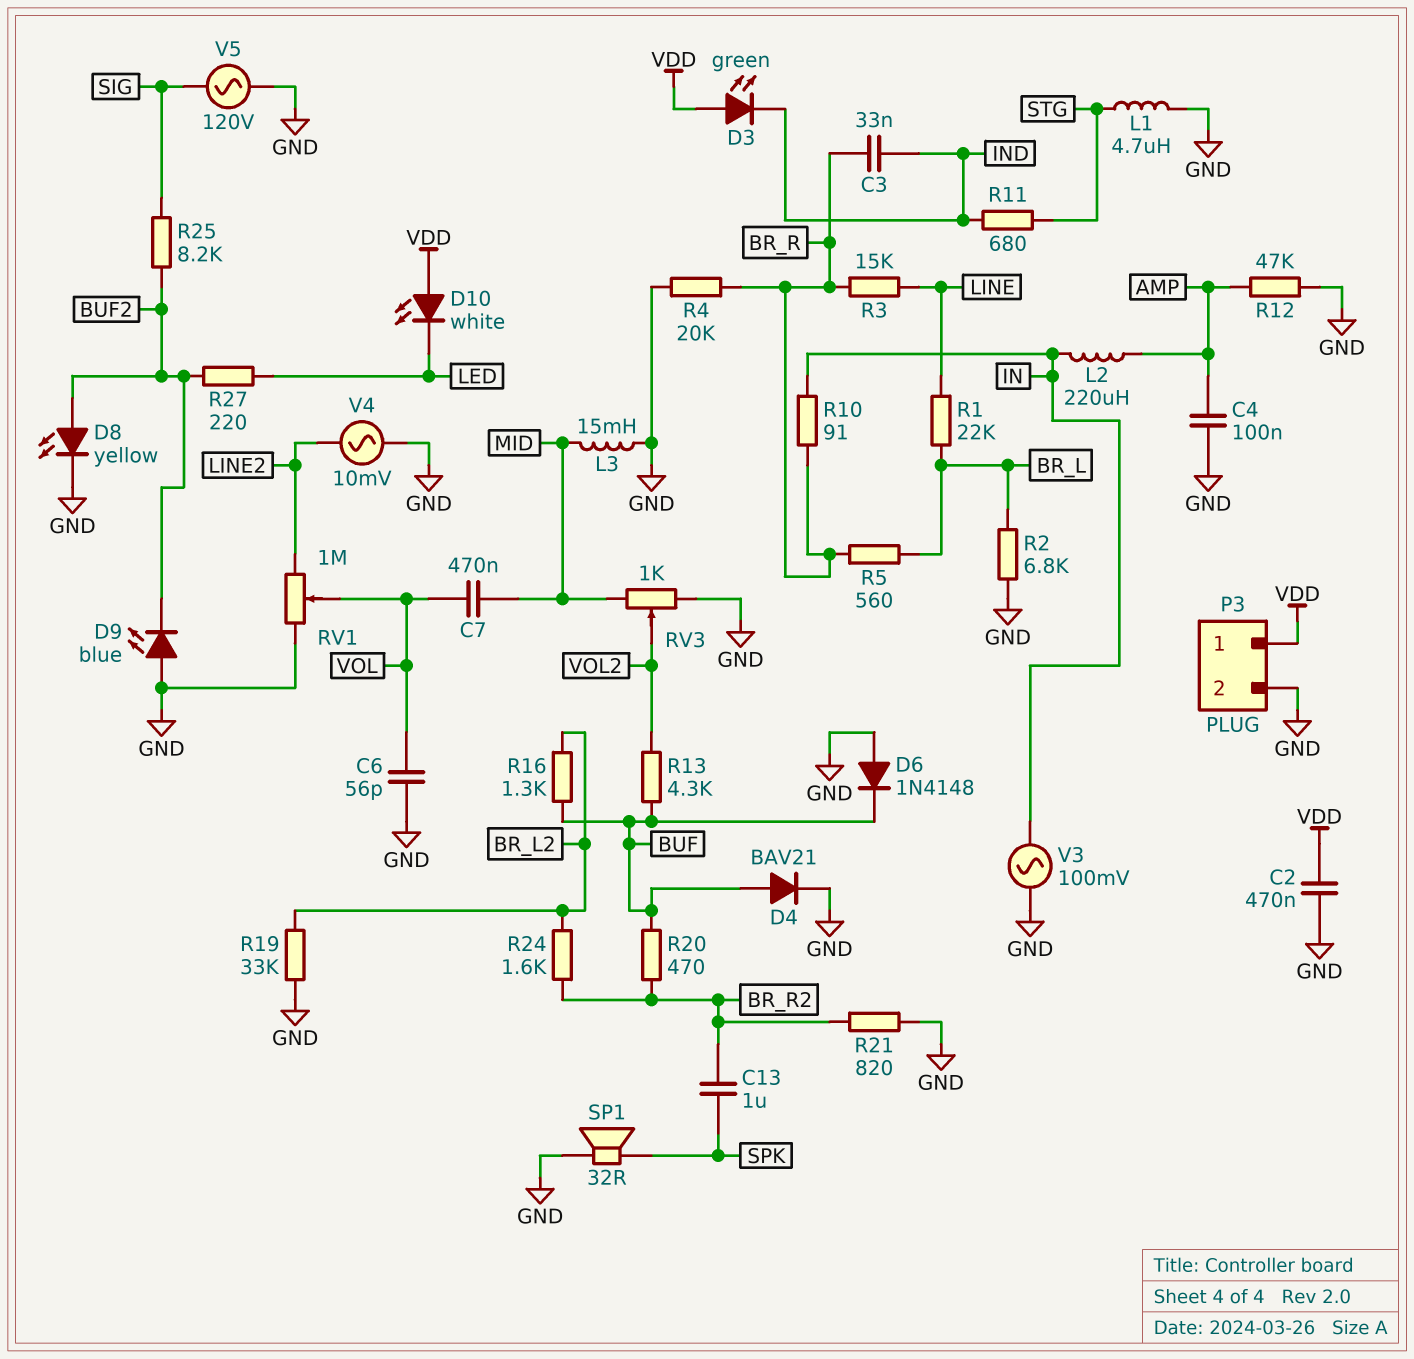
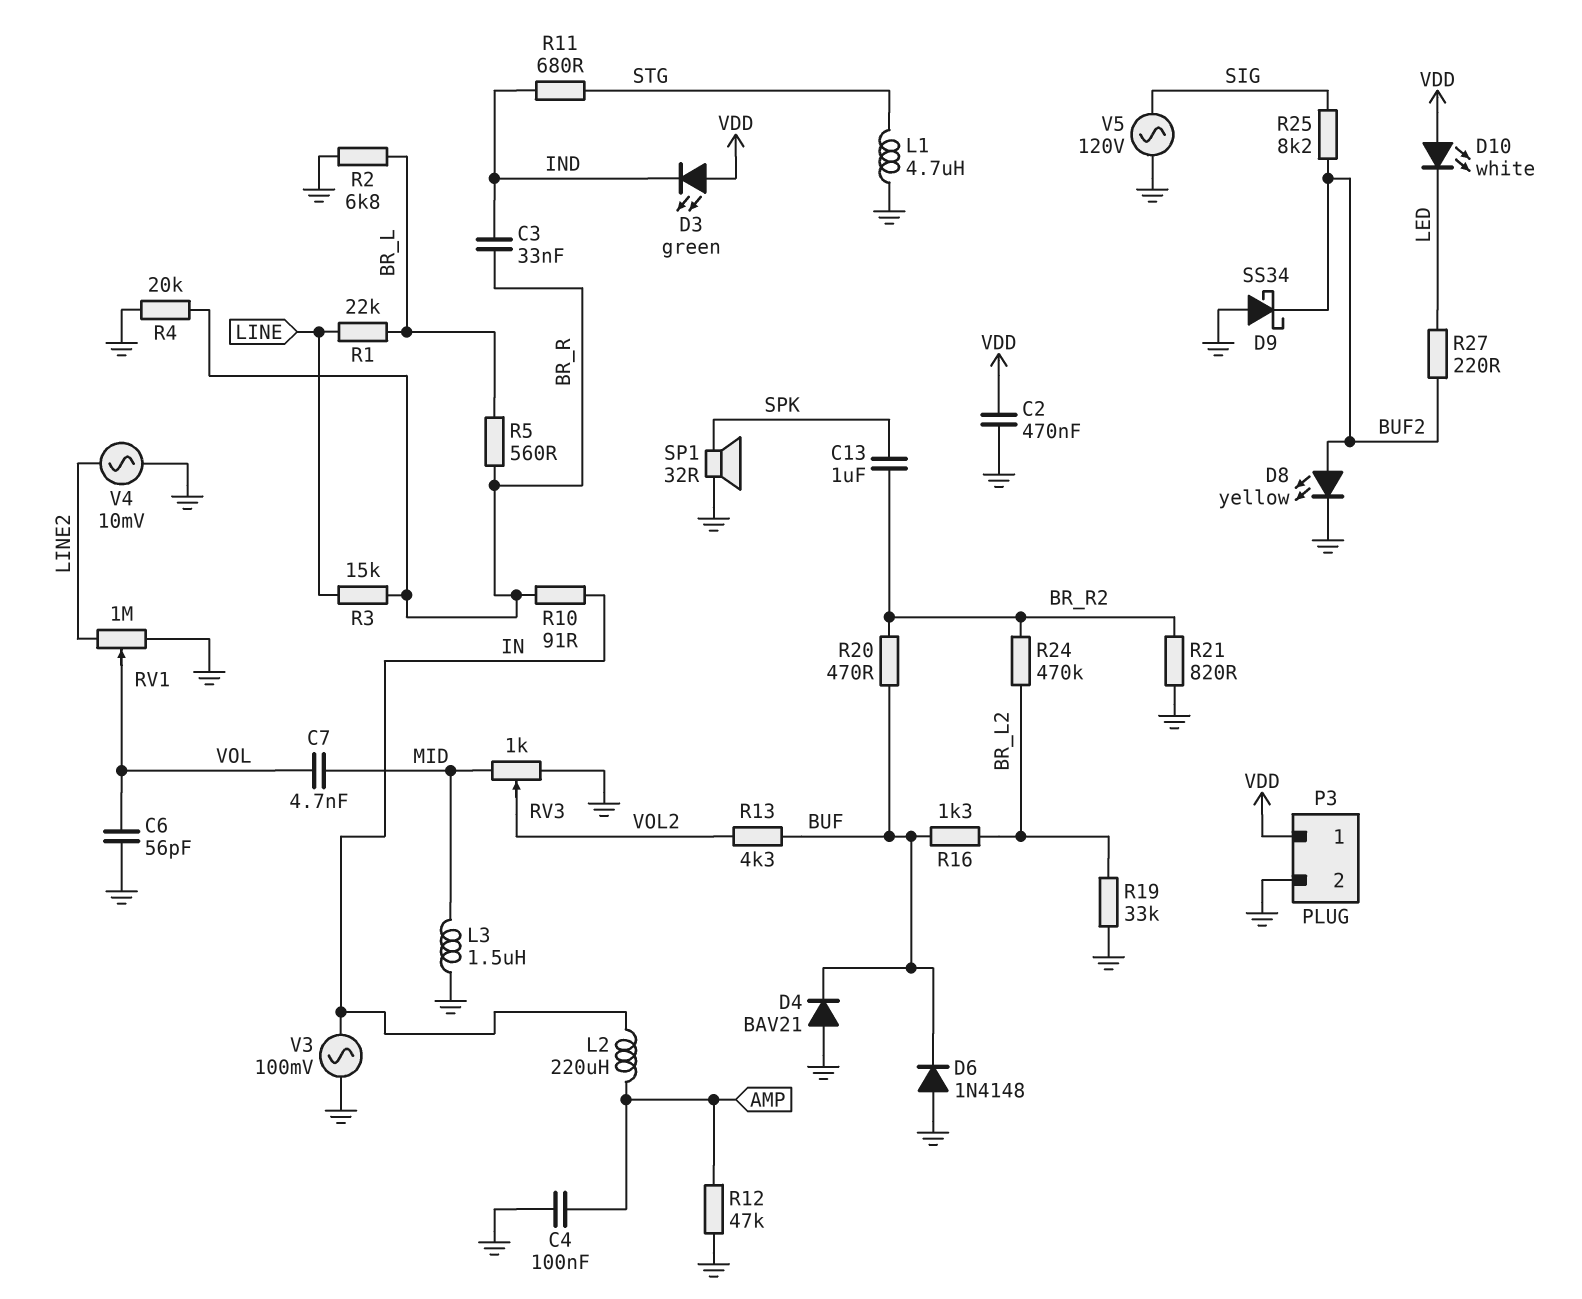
C7: 470nF (MID, VOL) -> 4.7nF (MID, VOL)
D4: diode BAV21 (A BUF, K GND) -> diode BAV21 (A GND, K BUF)
D9: LED blue (A GND, K BUF2) -> schottky SS34 (A GND, K BUF2)
L3: 15mH (GND, MID) -> 1.5uH (GND, MID)
R24: 1.6k (BR_L2, BR_R2) -> 470k (BR_L2, BR_R2)

